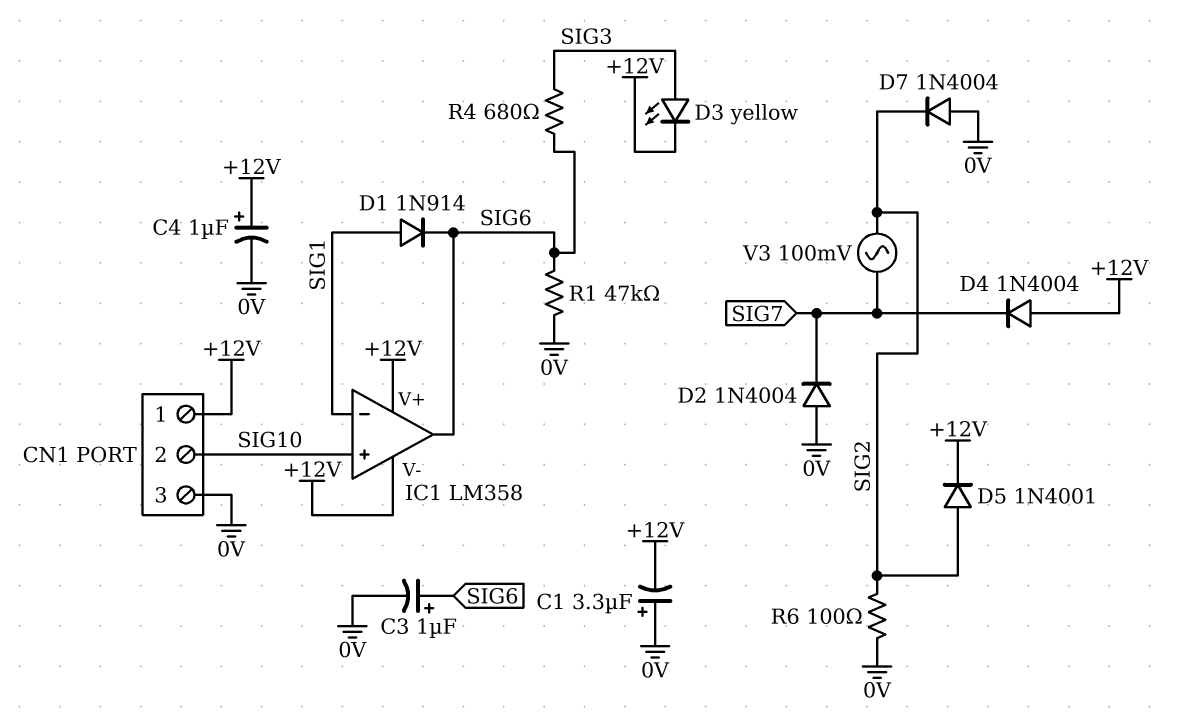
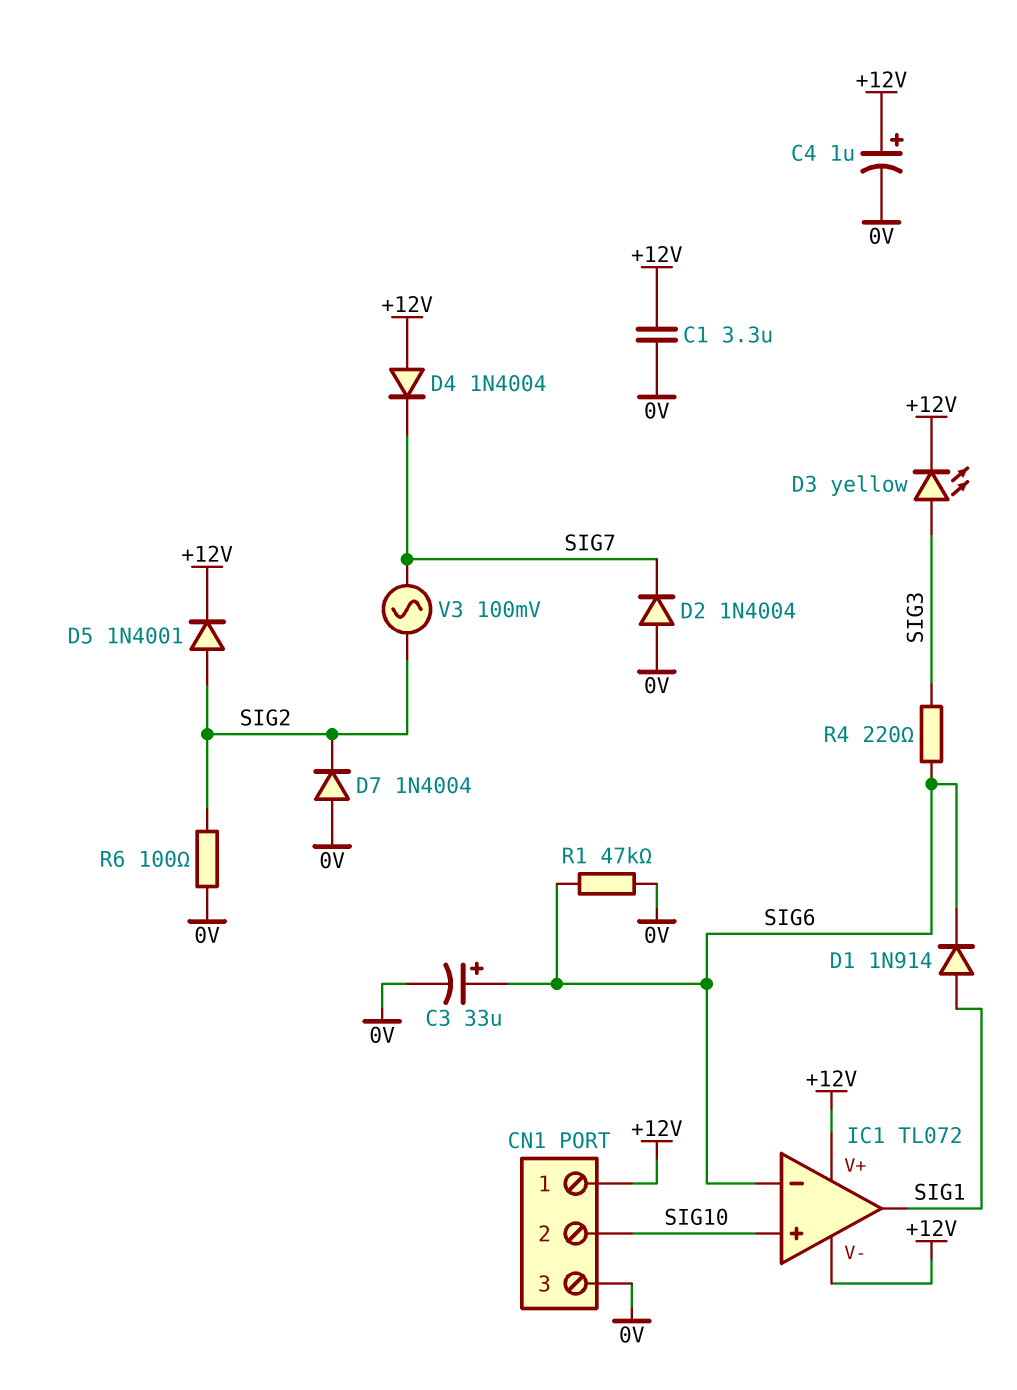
C1: 3.3uF (plus 0V, minus +12V) -> 3.3uF (+12V, 0V)
C3: 1uF (plus SIG6, minus 0V) -> 33uF (plus SIG6, minus 0V)
IC1: LM358 -> TL072
IC1 pin in-: SIG1 -> SIG6
IC1 pin out: SIG6 -> SIG1
R4: 680 (SIG3, SIG6) -> 220 (SIG3, SIG6)

